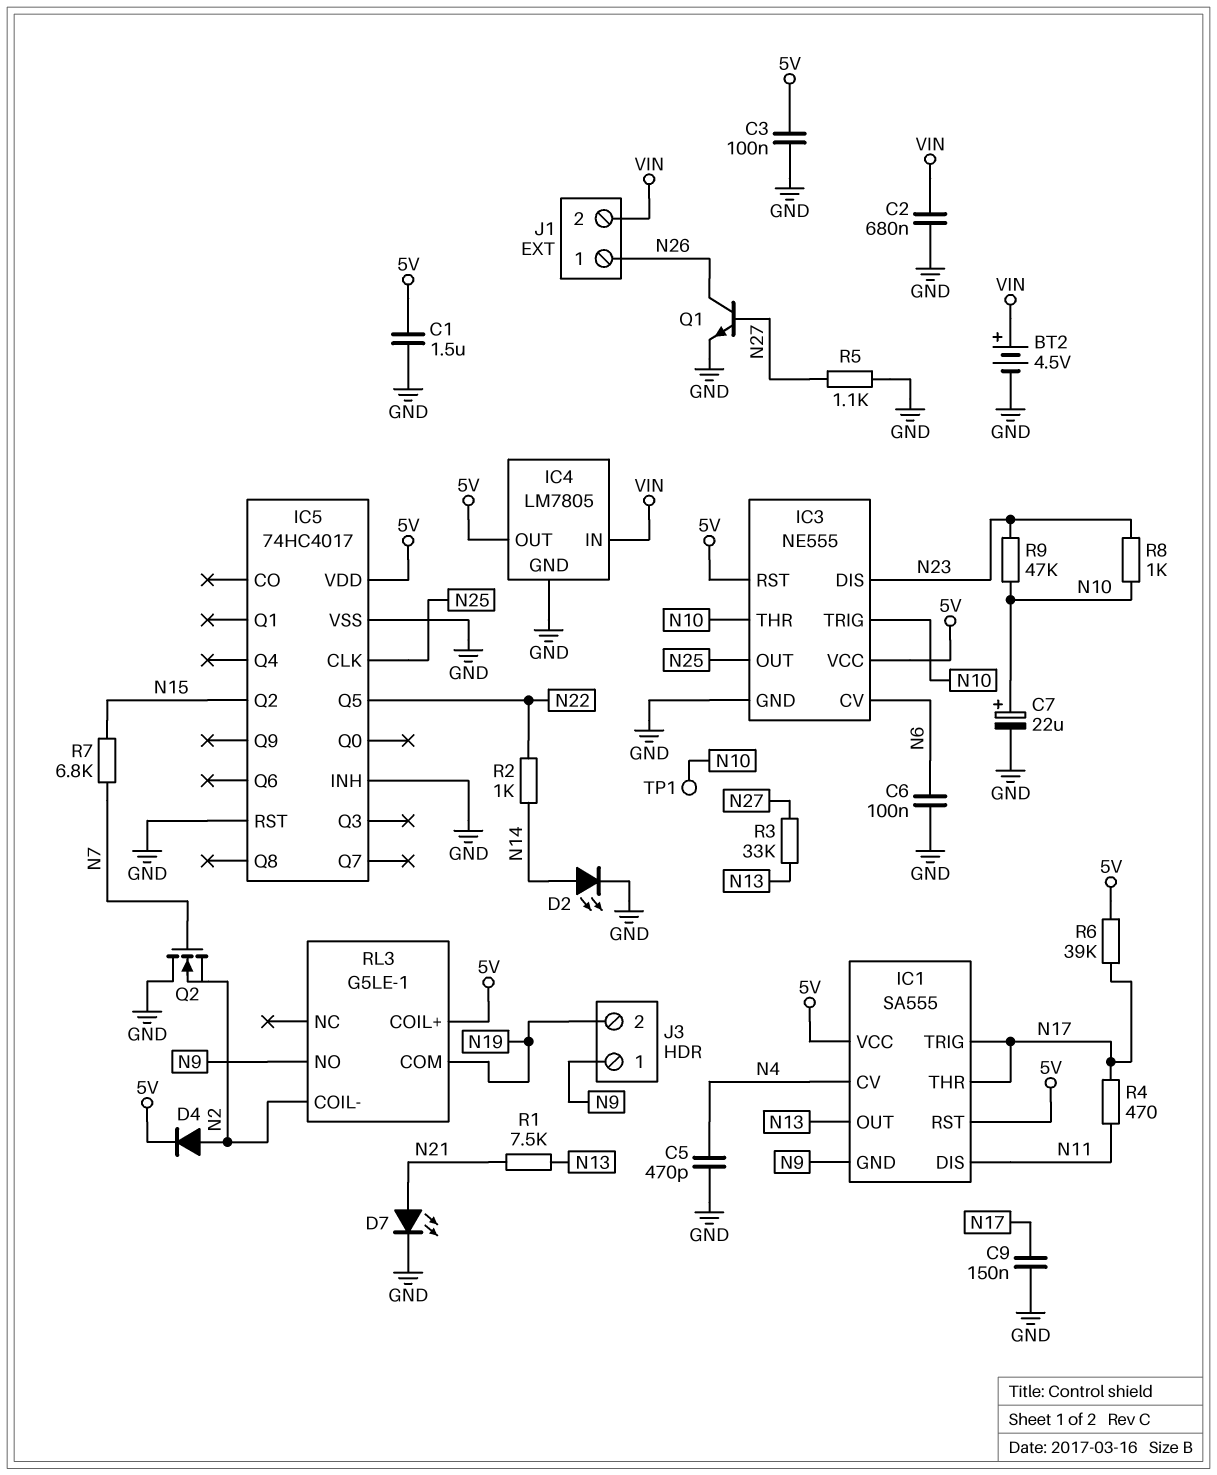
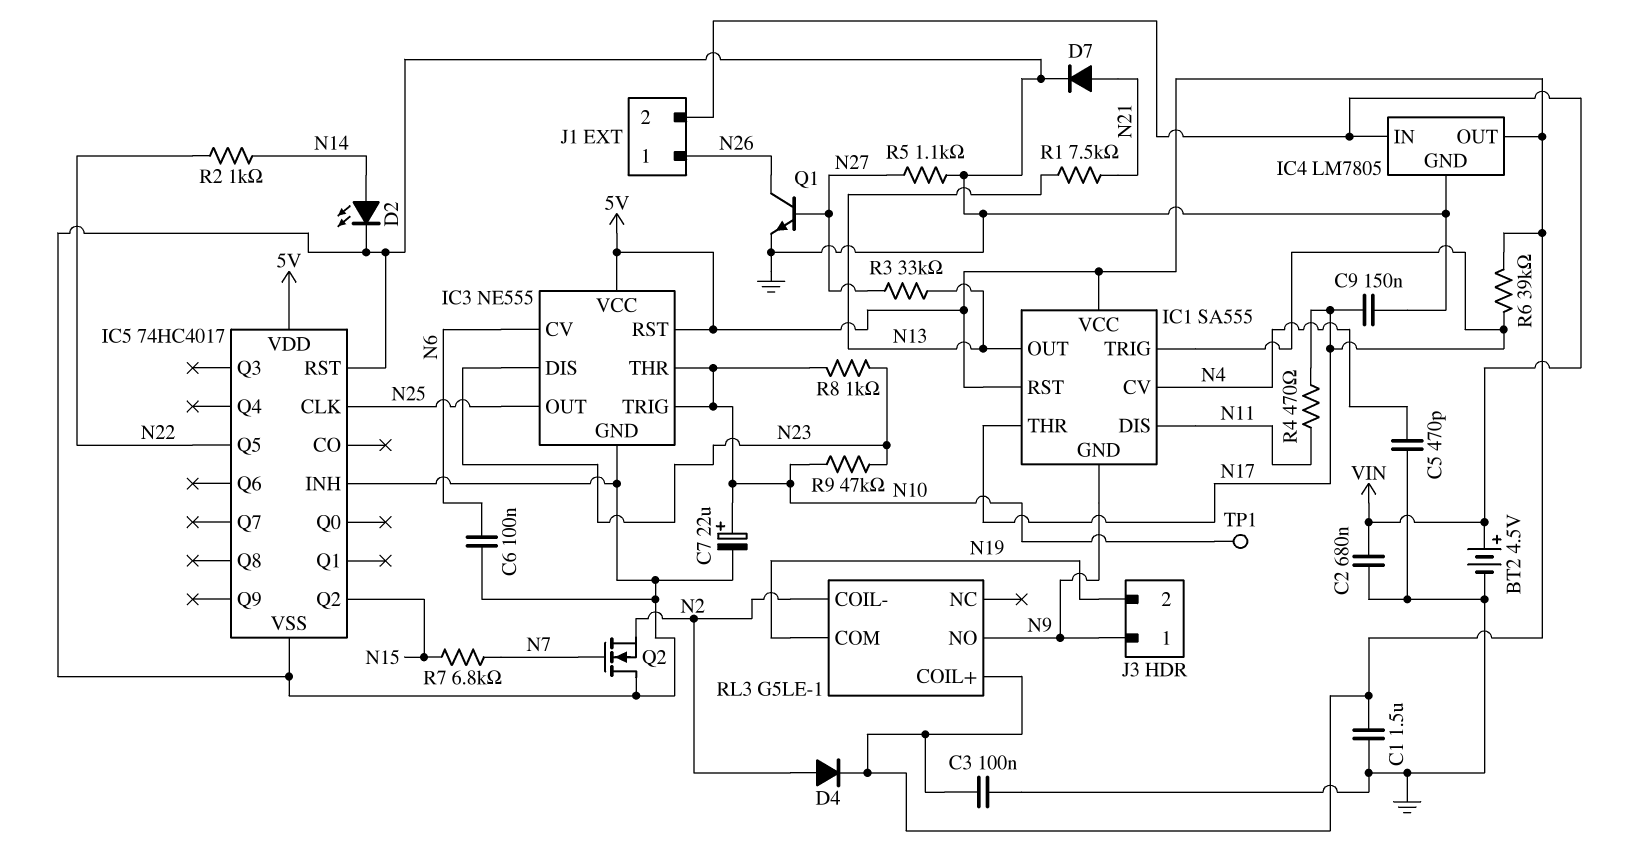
D7: LED (A N21, K GND) -> diode (A N21, K GND)

